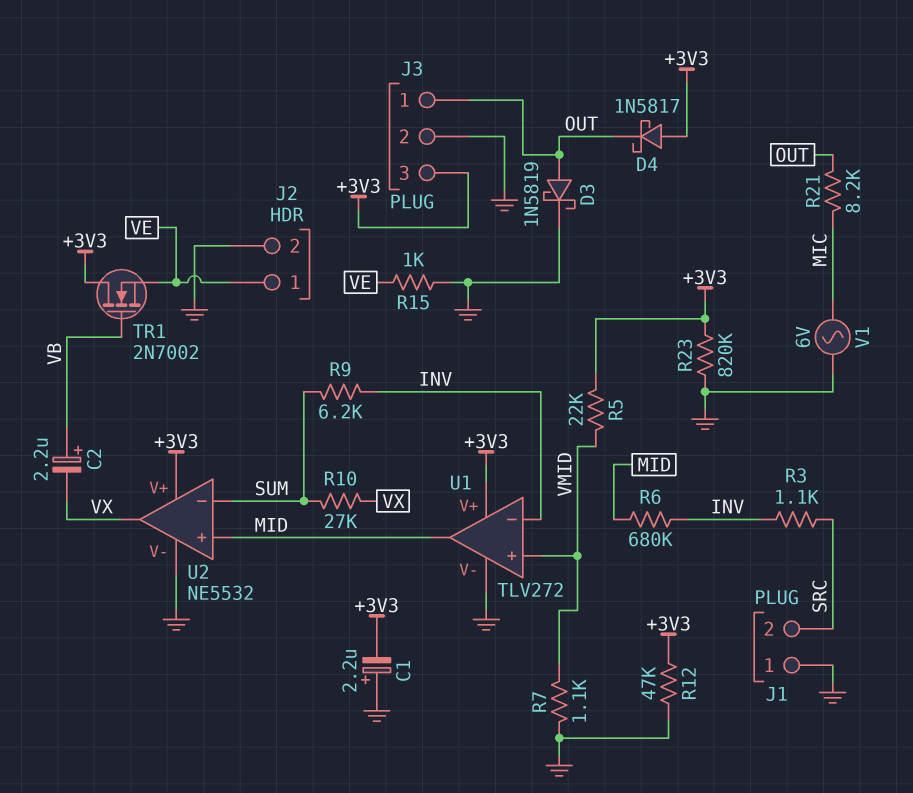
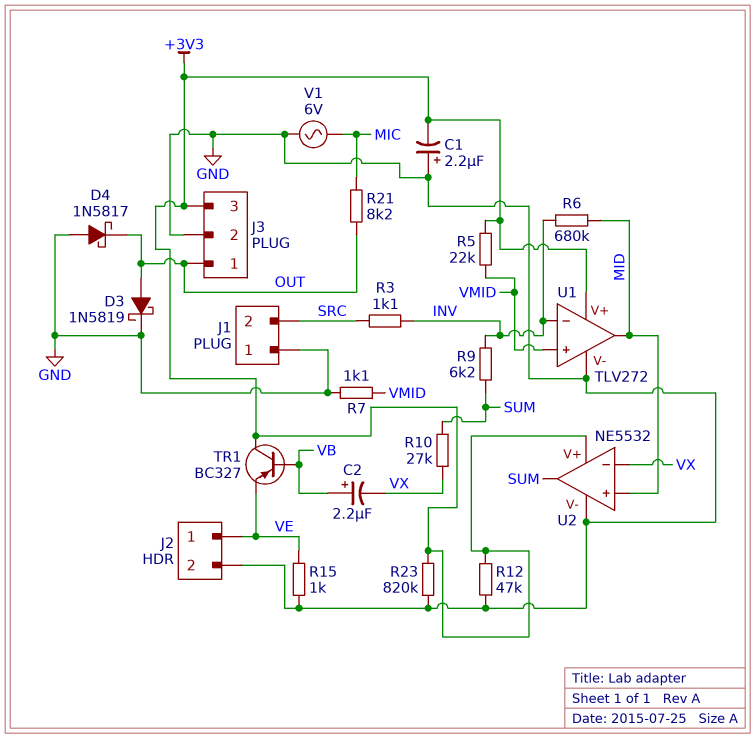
D4: schottky 1N5817 (A +3V3, K OUT) -> schottky 1N5817 (A GND, K OUT)
TR1: NMOS 2N7002 (G VB, D +3V3, S VE) -> PNP BC327 (B VB, C +3V3, E VE)
U2 pin in-: SUM -> VX
U2 pin out: VX -> SUM

